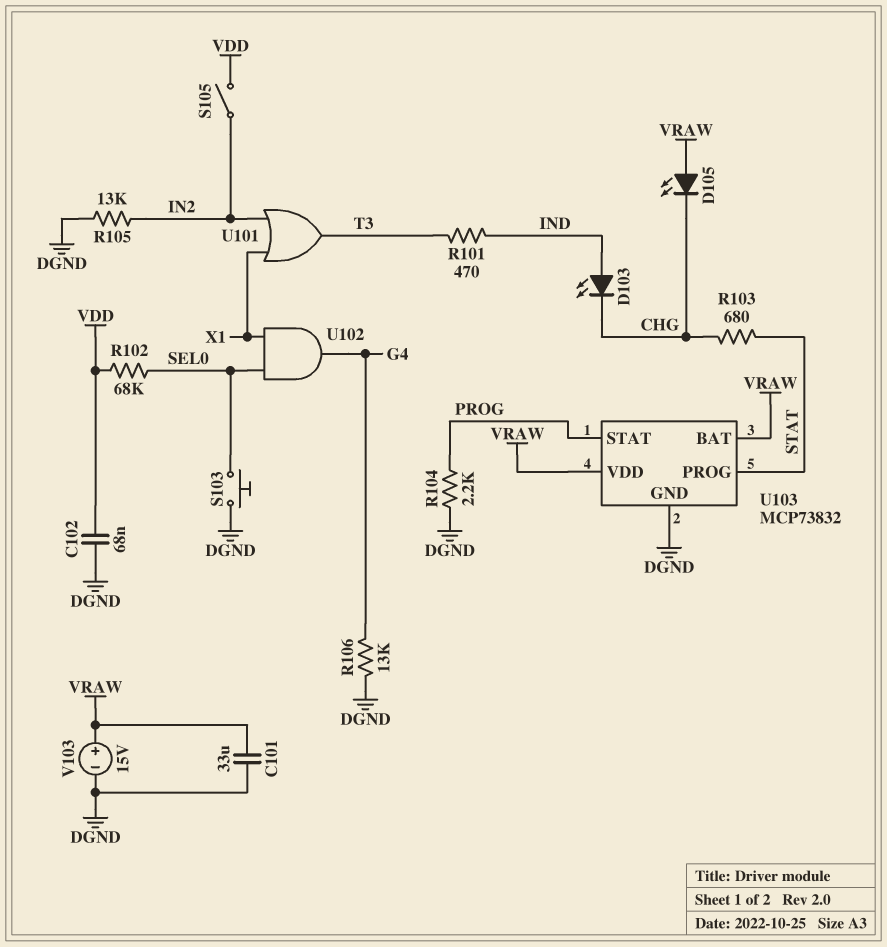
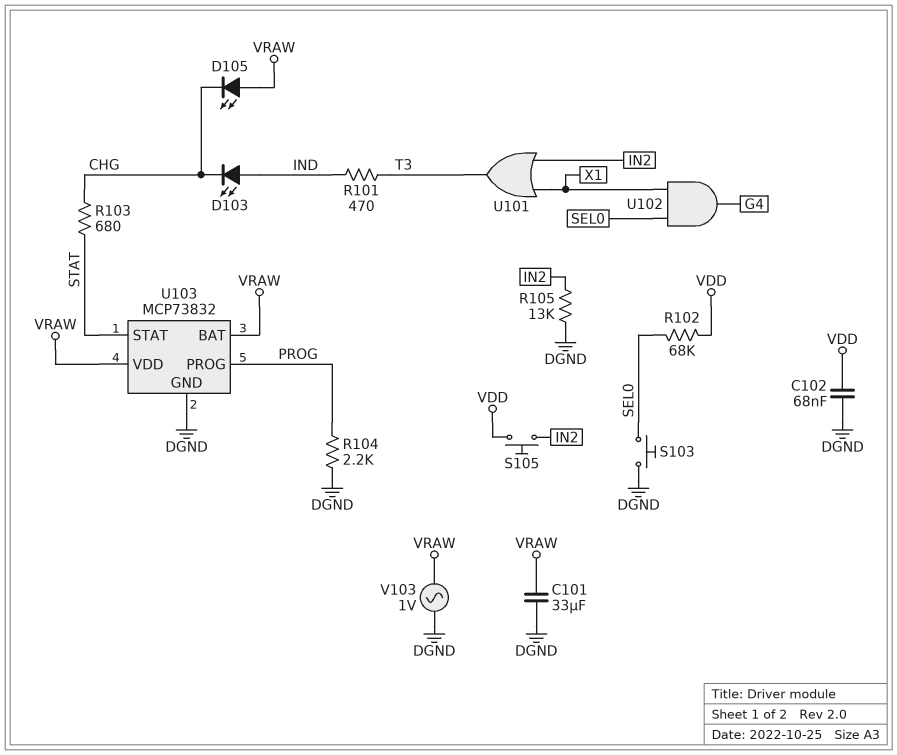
R106: 13k (DGND, G4) -> none
S105: switch (IN2, VDD) -> button (IN2, VDD)
U103 pin PROG: STAT -> PROG
U103 pin STAT: PROG -> STAT
V103: 15V (plus VRAW, minus DGND) -> AC 1V (DGND, VRAW)

